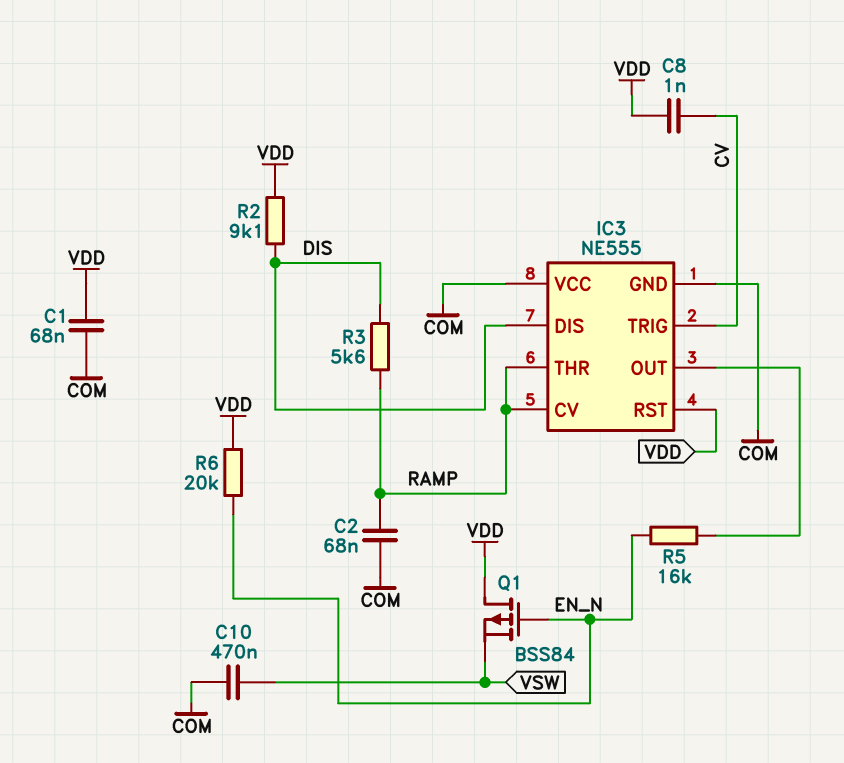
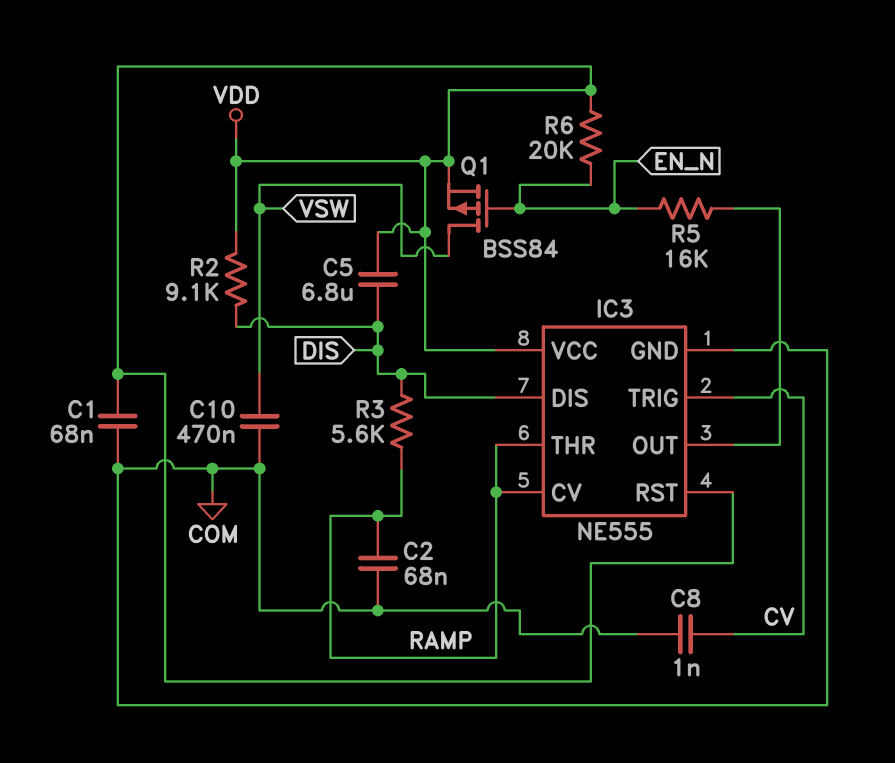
C5: none -> 6.8uF (DIS, VDD)
C8: 1nF (CV, VDD) -> 1nF (COM, CV)
IC3 pin VCC: COM -> VDD
Q1: PMOS BSS84 (G EN_N, D VDD, S VSW) -> PMOS BSS84 (G EN_N, D VSW, S VDD)

